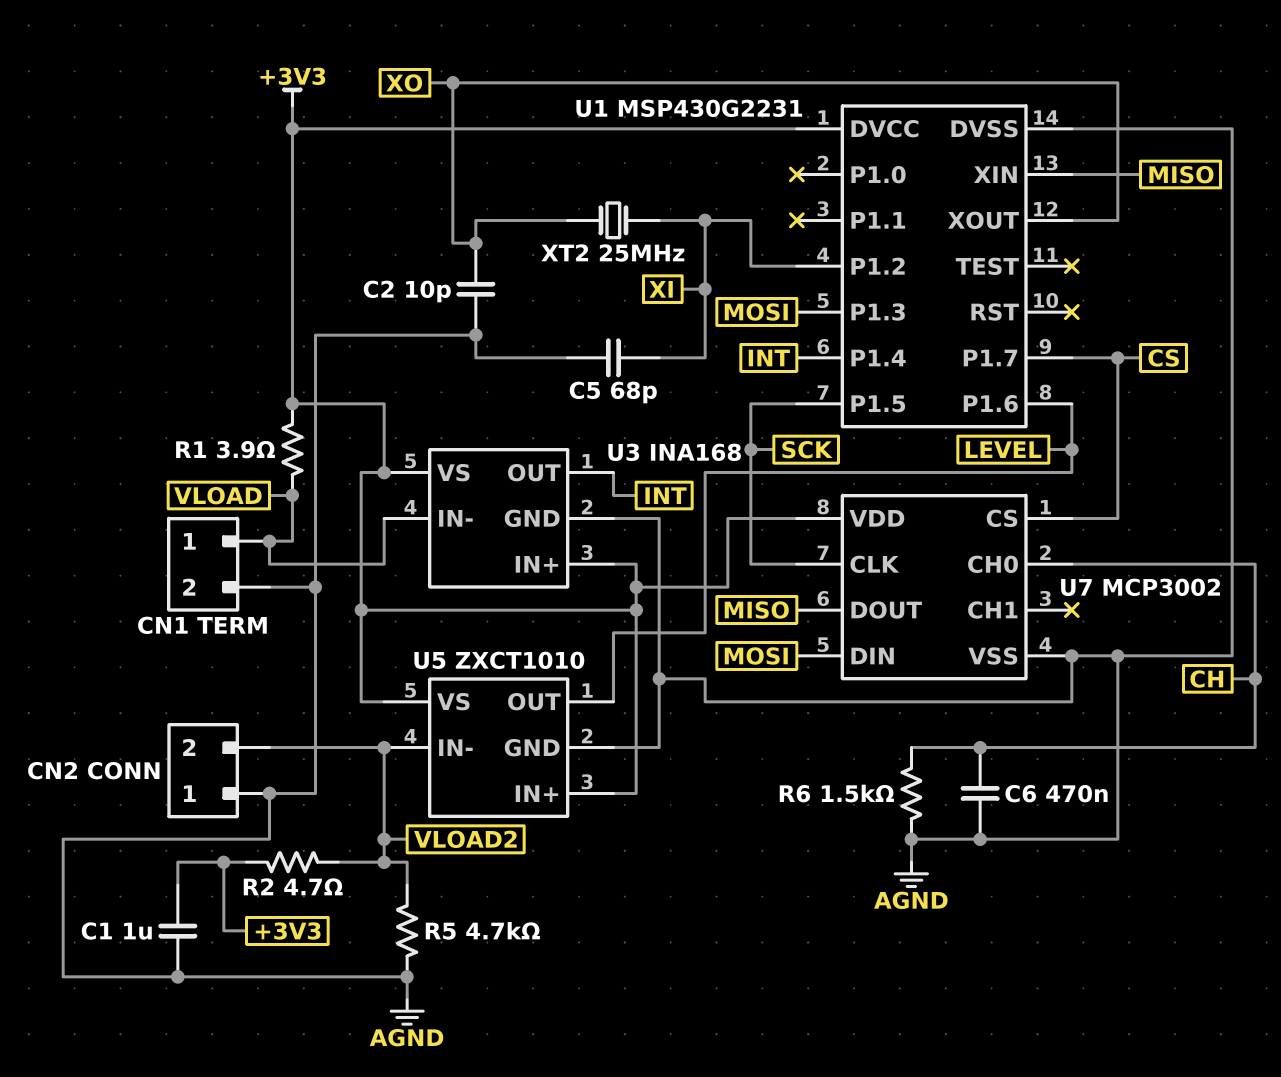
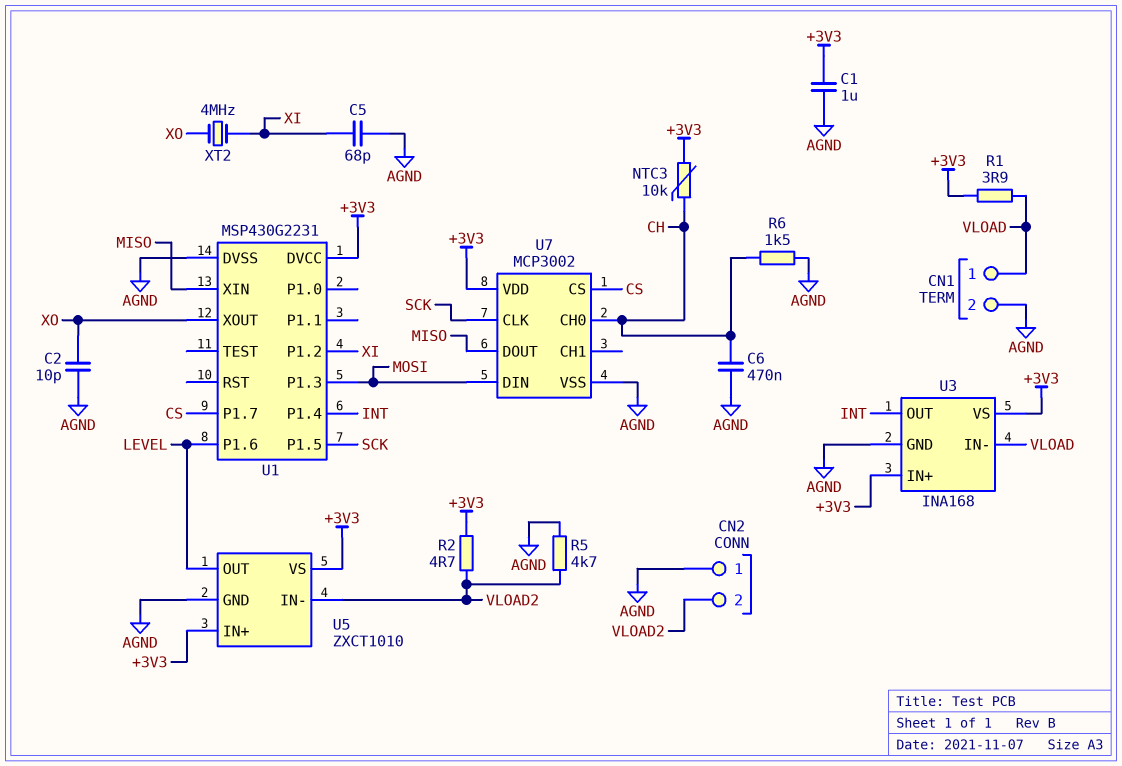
NTC3: none -> 10k (+3V3, CH)
XT2: 25MHz (XI, XO) -> 4MHz (XI, XO)

